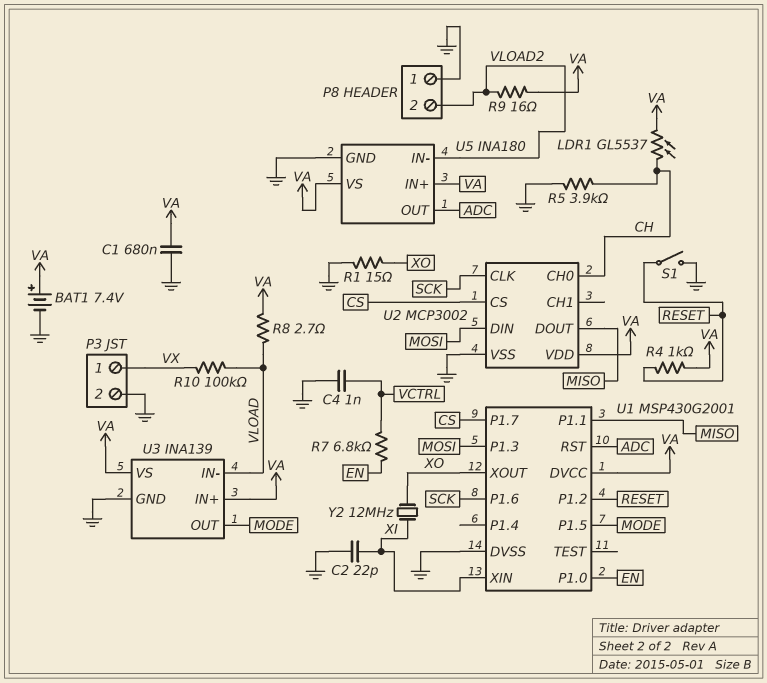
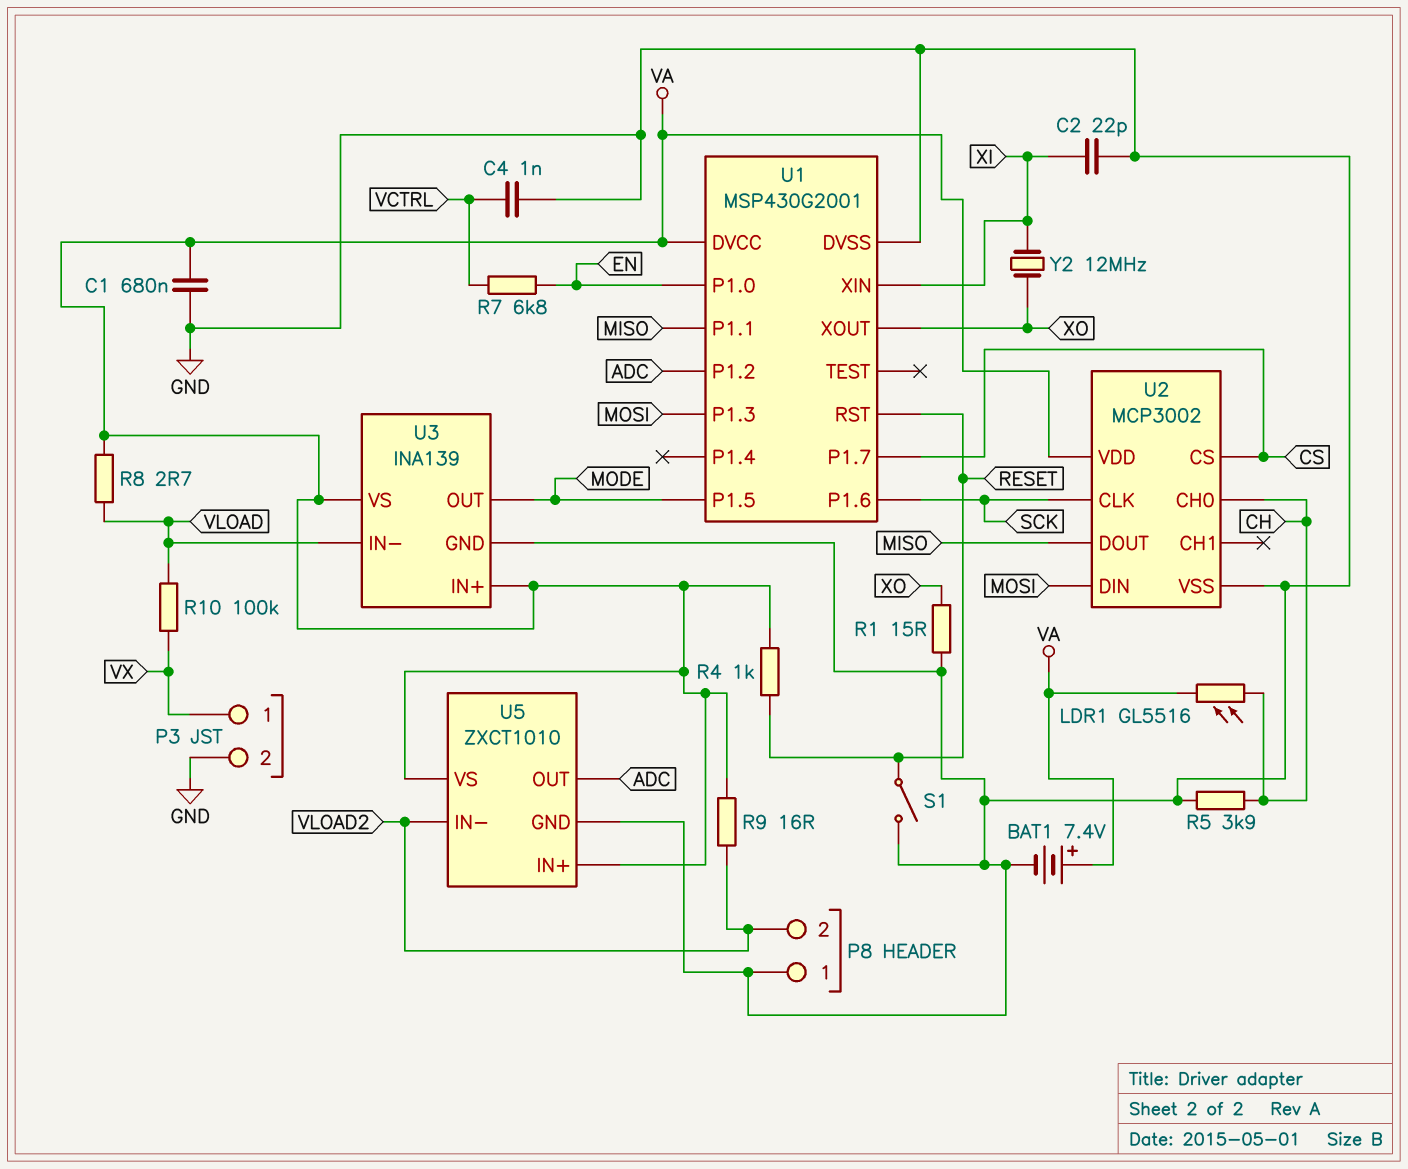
LDR1: GL5537 (CH, VA) -> GL5516 (CH, VA)
U1 pin P1.2: RESET -> ADC
U1 pin RST: ADC -> RESET
U5: INA180 -> ZXCT1010

